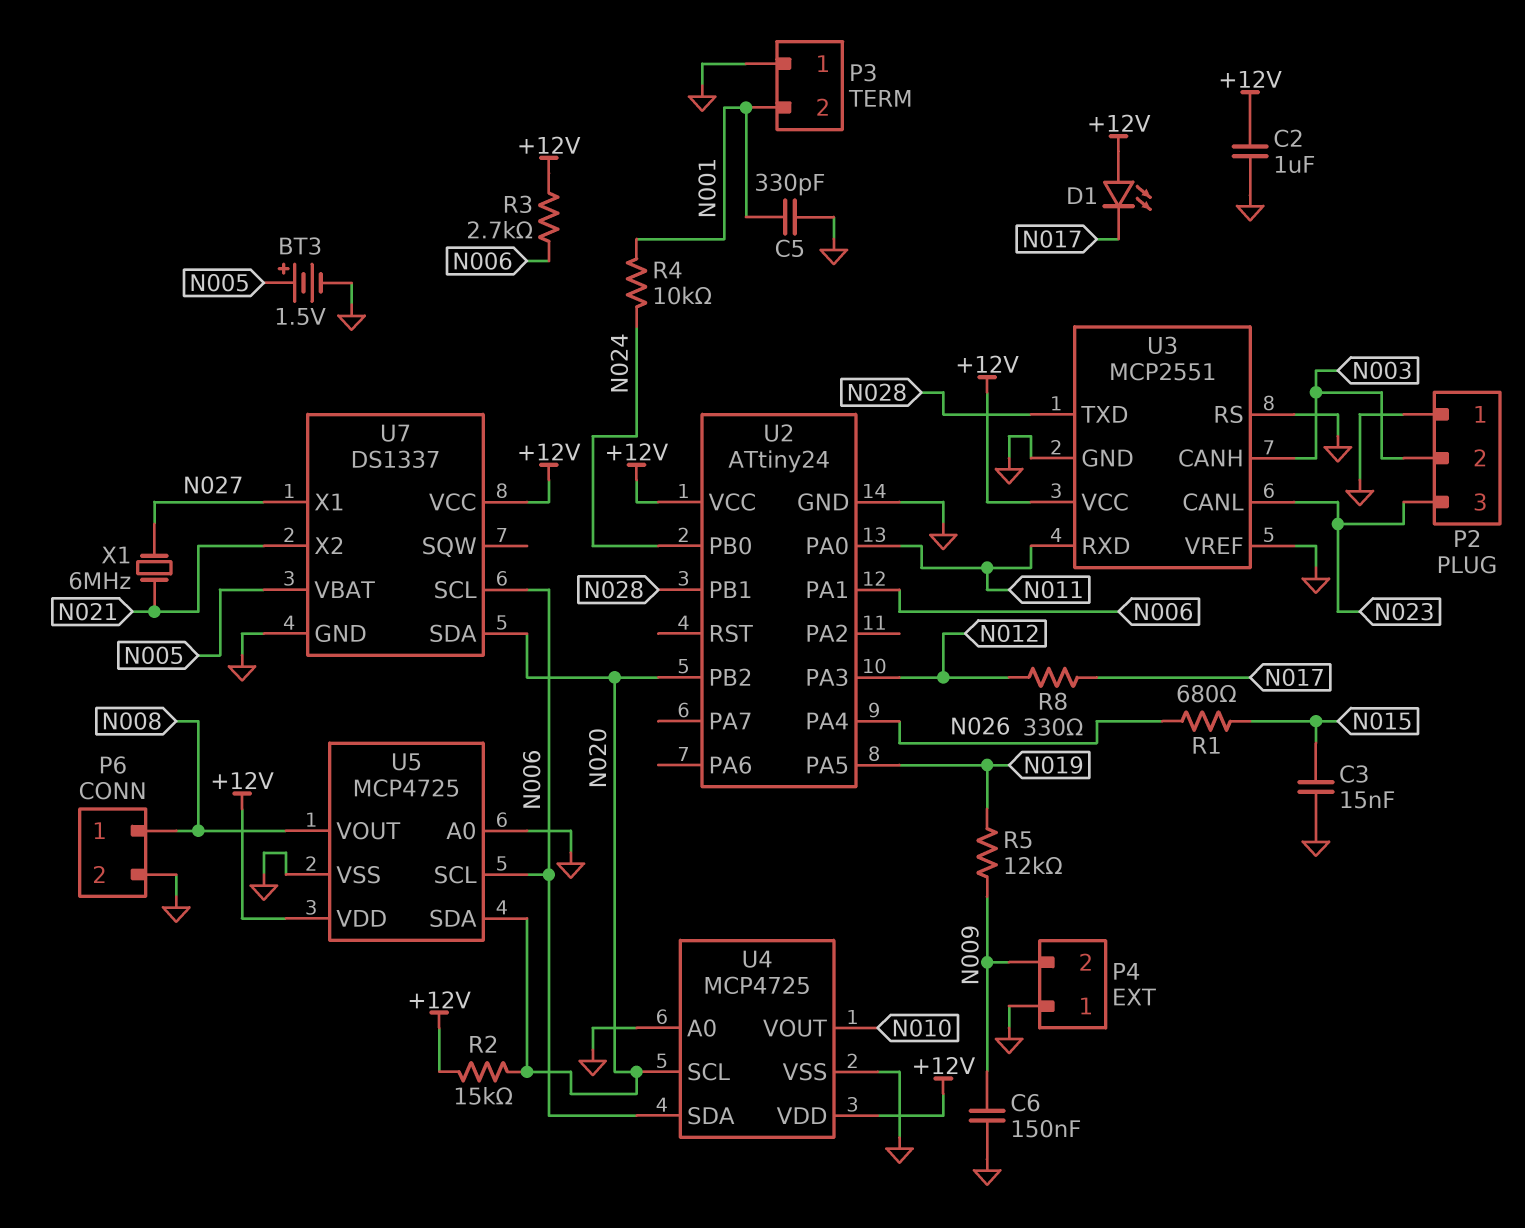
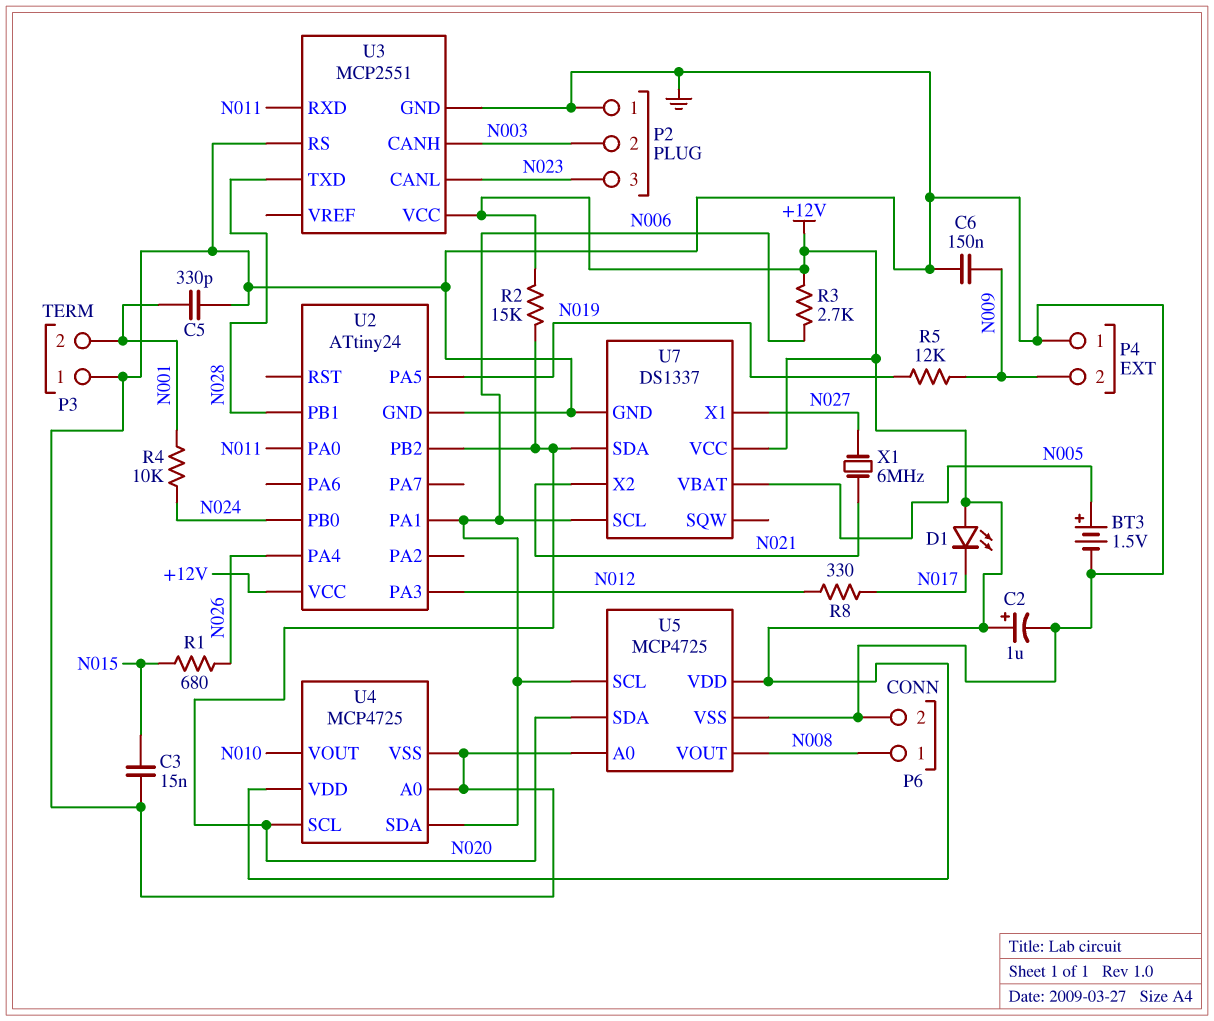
C2: 1uF (+12V, GND) -> 1uF (plus +12V, minus GND)
U3 pin VREF: GND -> none

